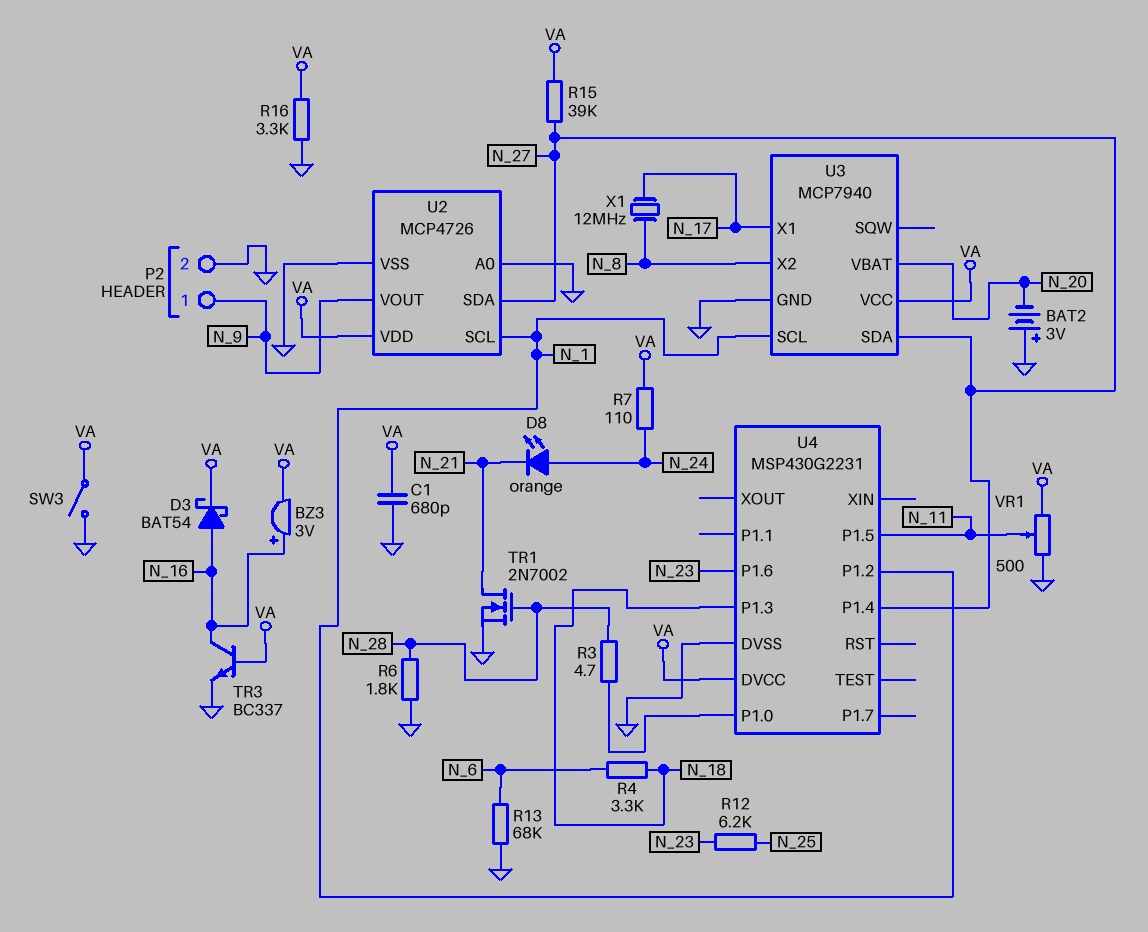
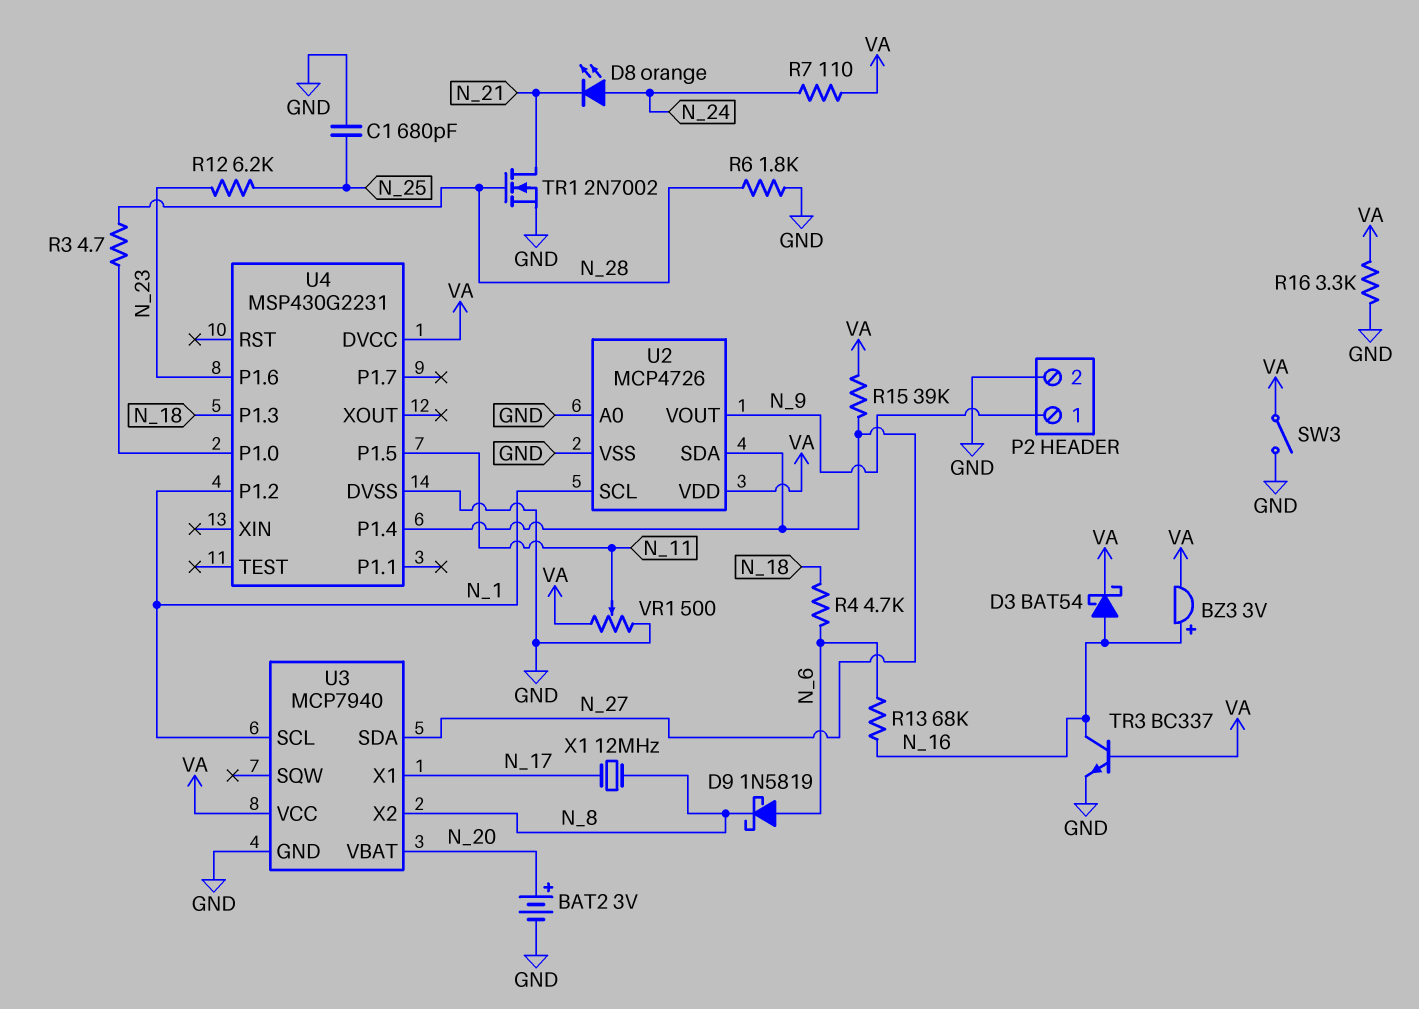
BAT2: 3V (plus GND, minus N_20) -> 3V (plus N_20, minus GND)
C1: 680pF (GND, VA) -> 680pF (GND, N_25)
D9: none -> schottky 1N5819 (A N_6, K N_8)
R4: 3.3k (N_6, N_18) -> 4.7k (N_6, N_18)
R13: 68k (GND, N_6) -> 68k (N_6, N_16)

